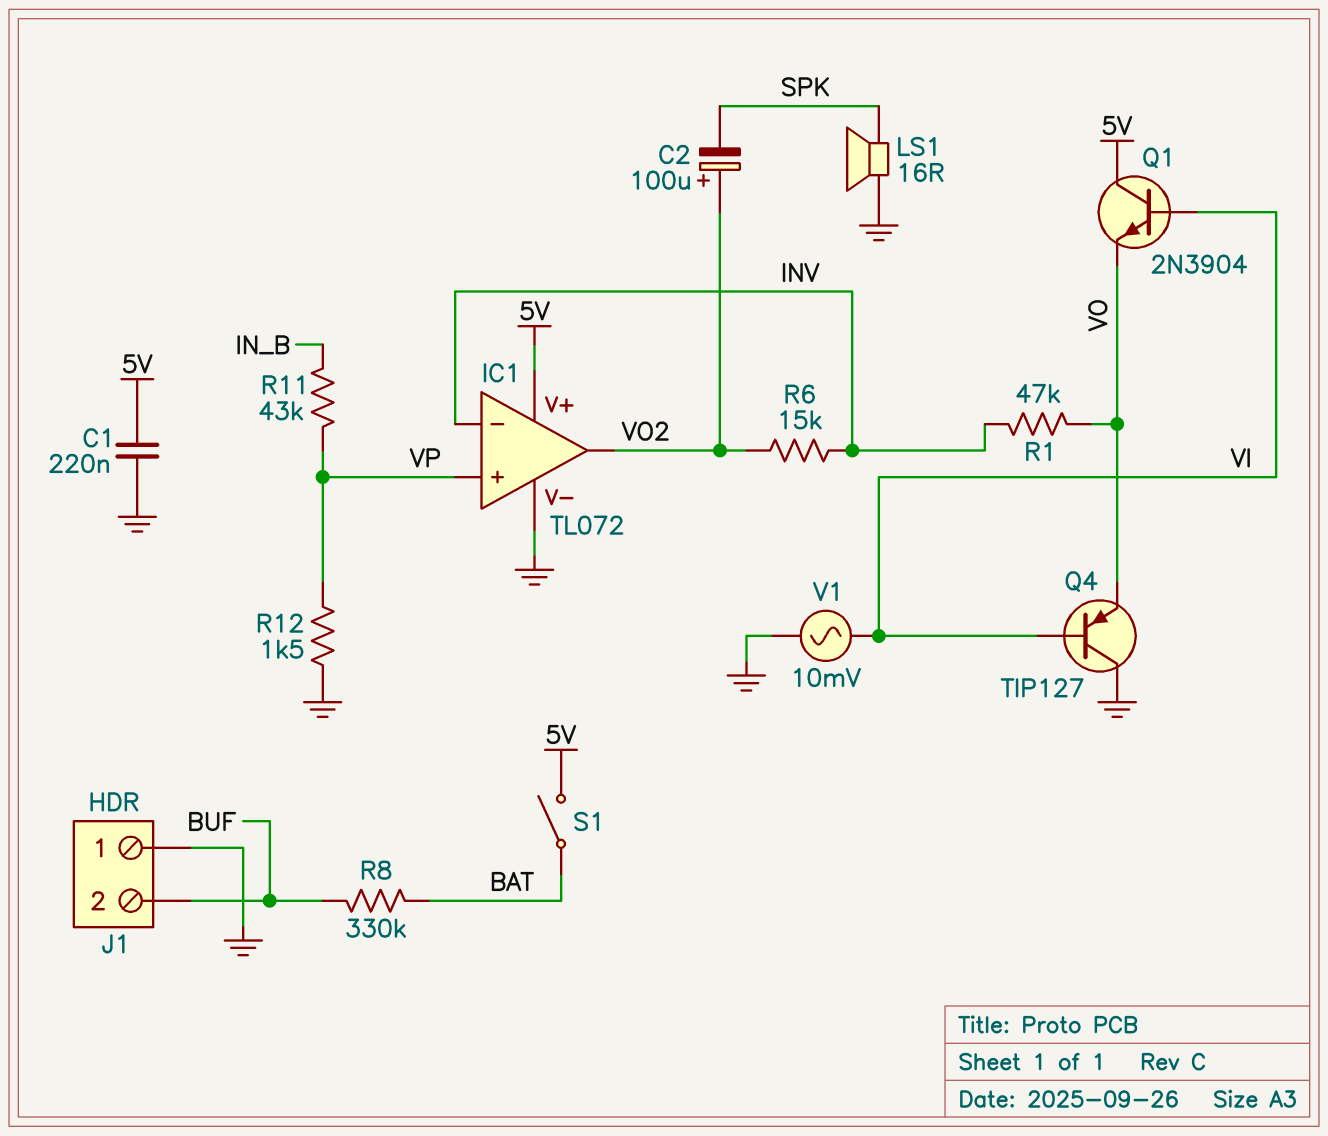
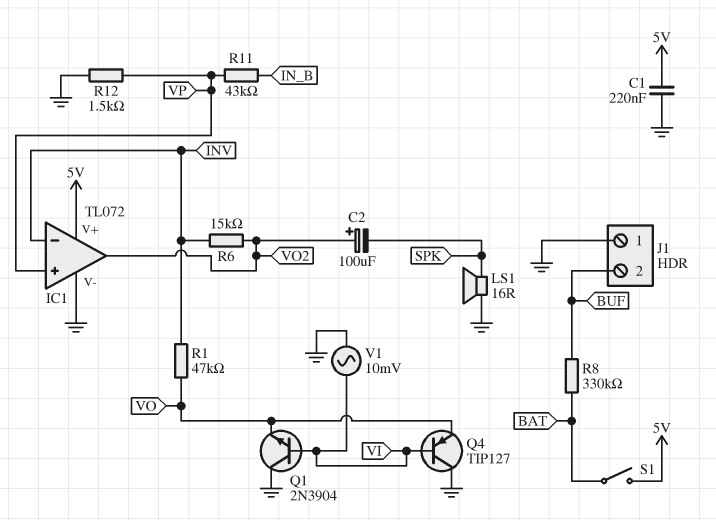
Q1: NPN 2N3904 (B VI, C 5V, E VO) -> NPN 2N3904 (B VI, C GND, E VO)

